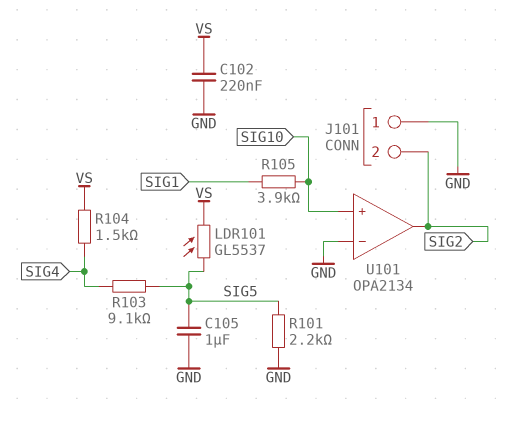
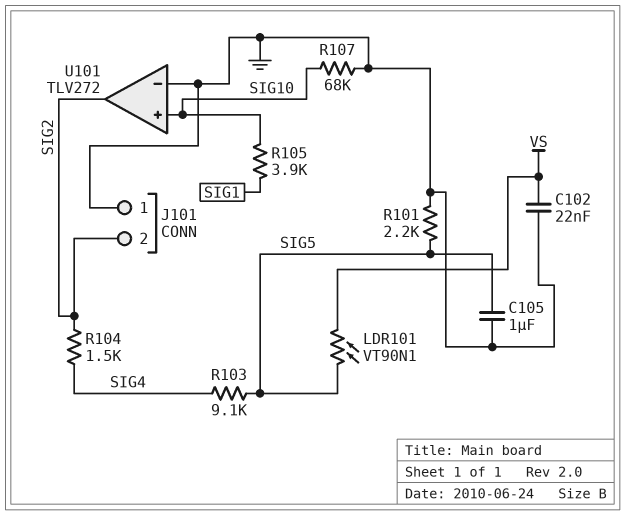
C102: 220nF (GND, VS) -> 22nF (GND, VS)
LDR101: GL5537 (SIG5, VS) -> VT90N1 (SIG5, VS)
R104: 1.5k (SIG4, VS) -> 1.5k (SIG2, SIG4)
R107: none -> 68k (GND, SIG10)
U101: OPA2134 -> TLV272

